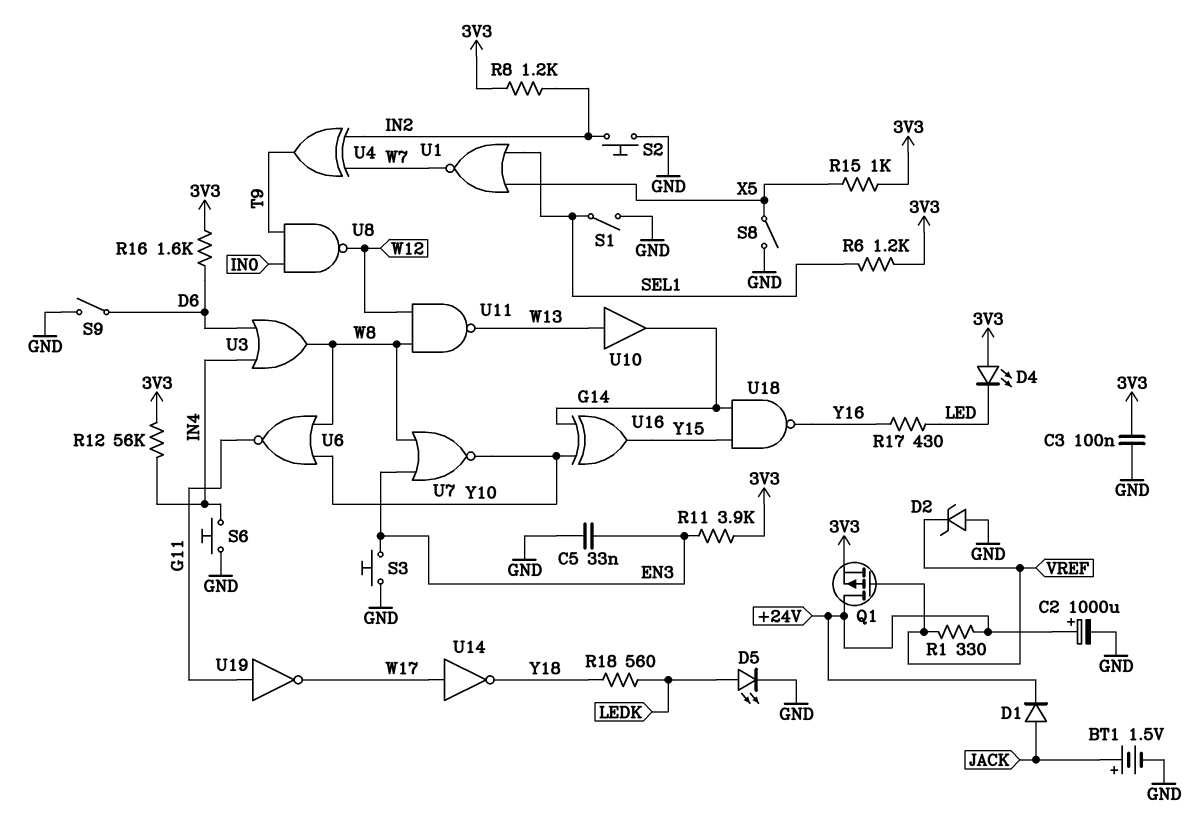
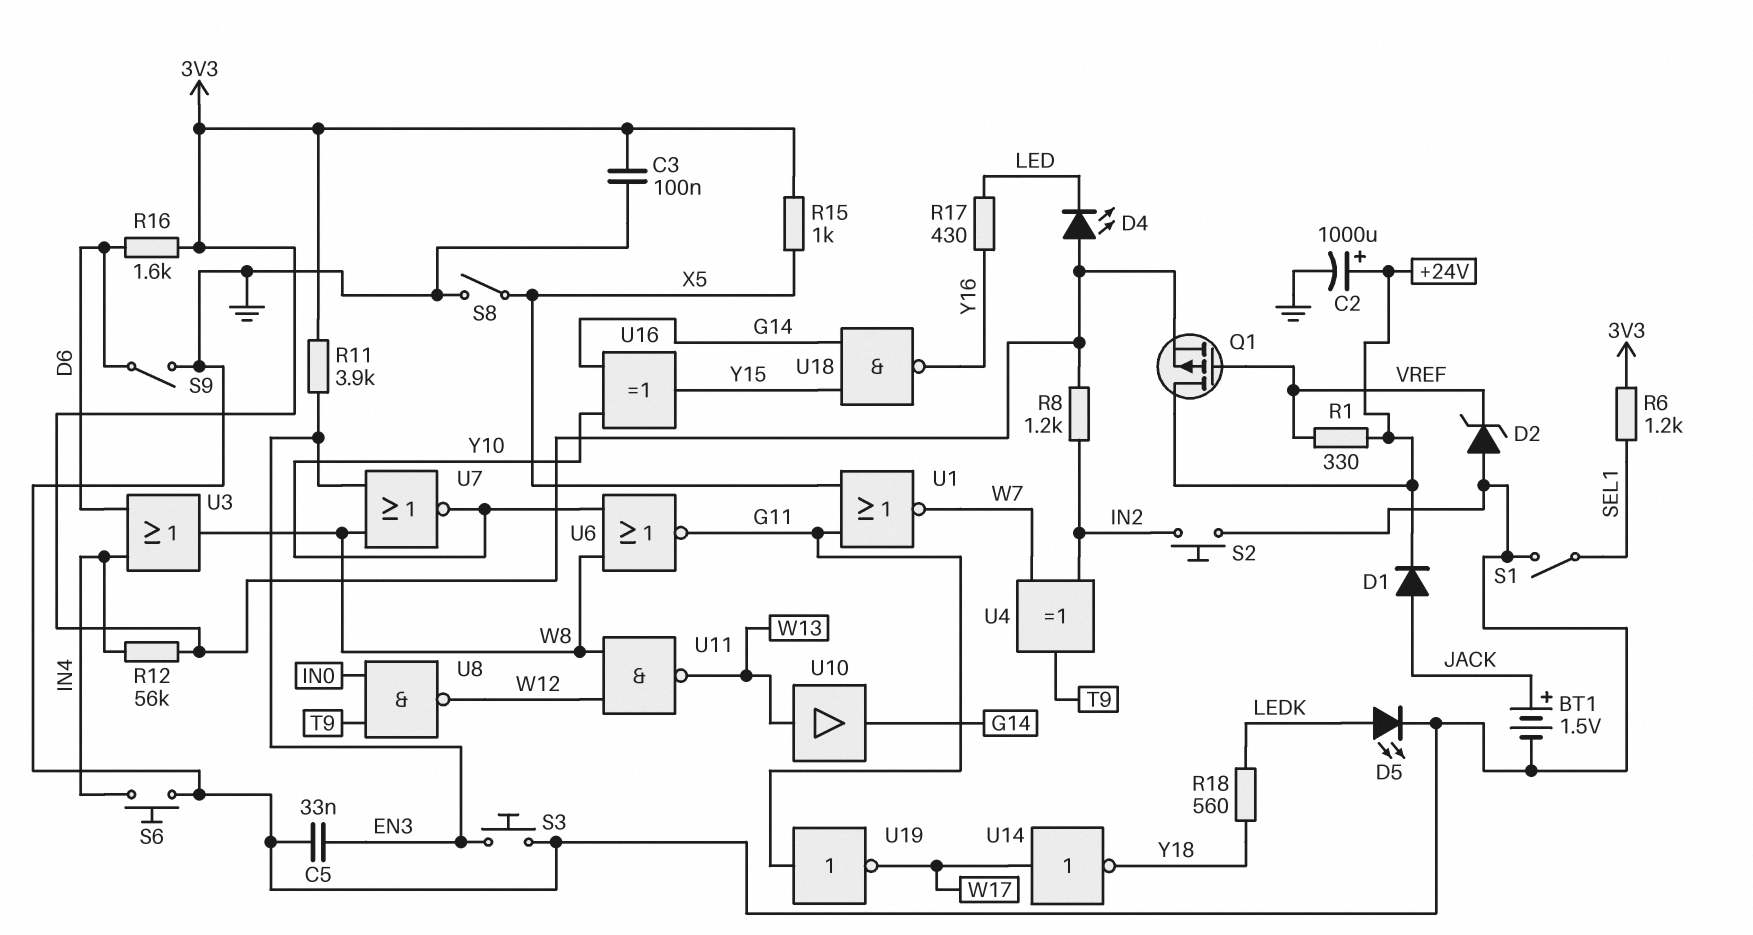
U1: NOR (in SEL1, in X5, out W7) -> NOR (in G11, in X5, out W7)

